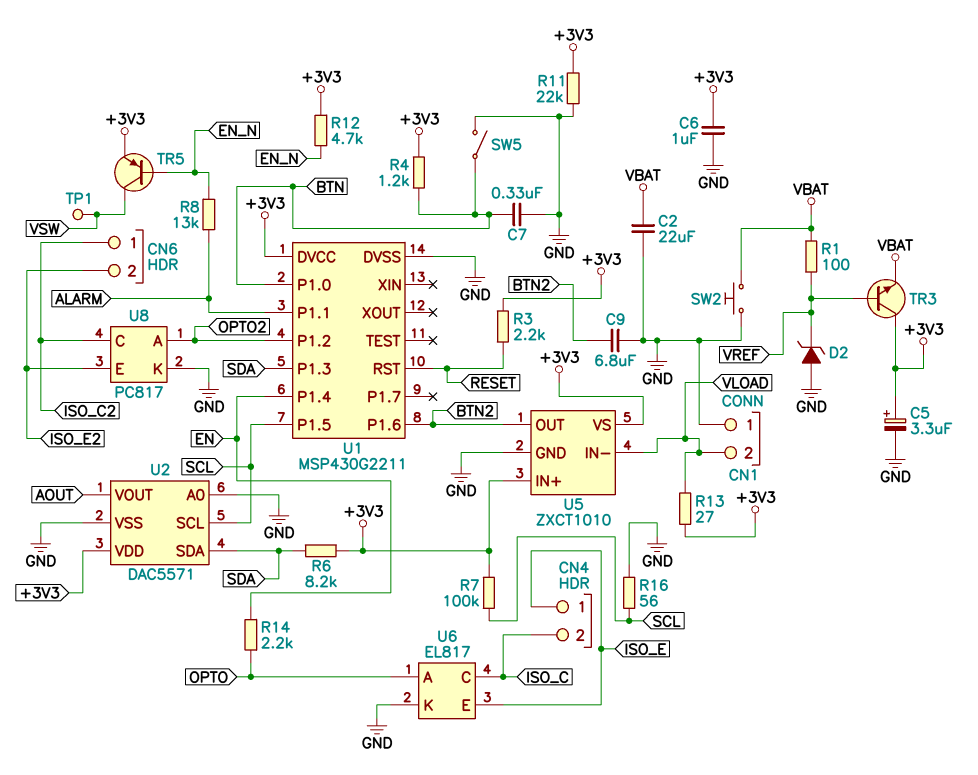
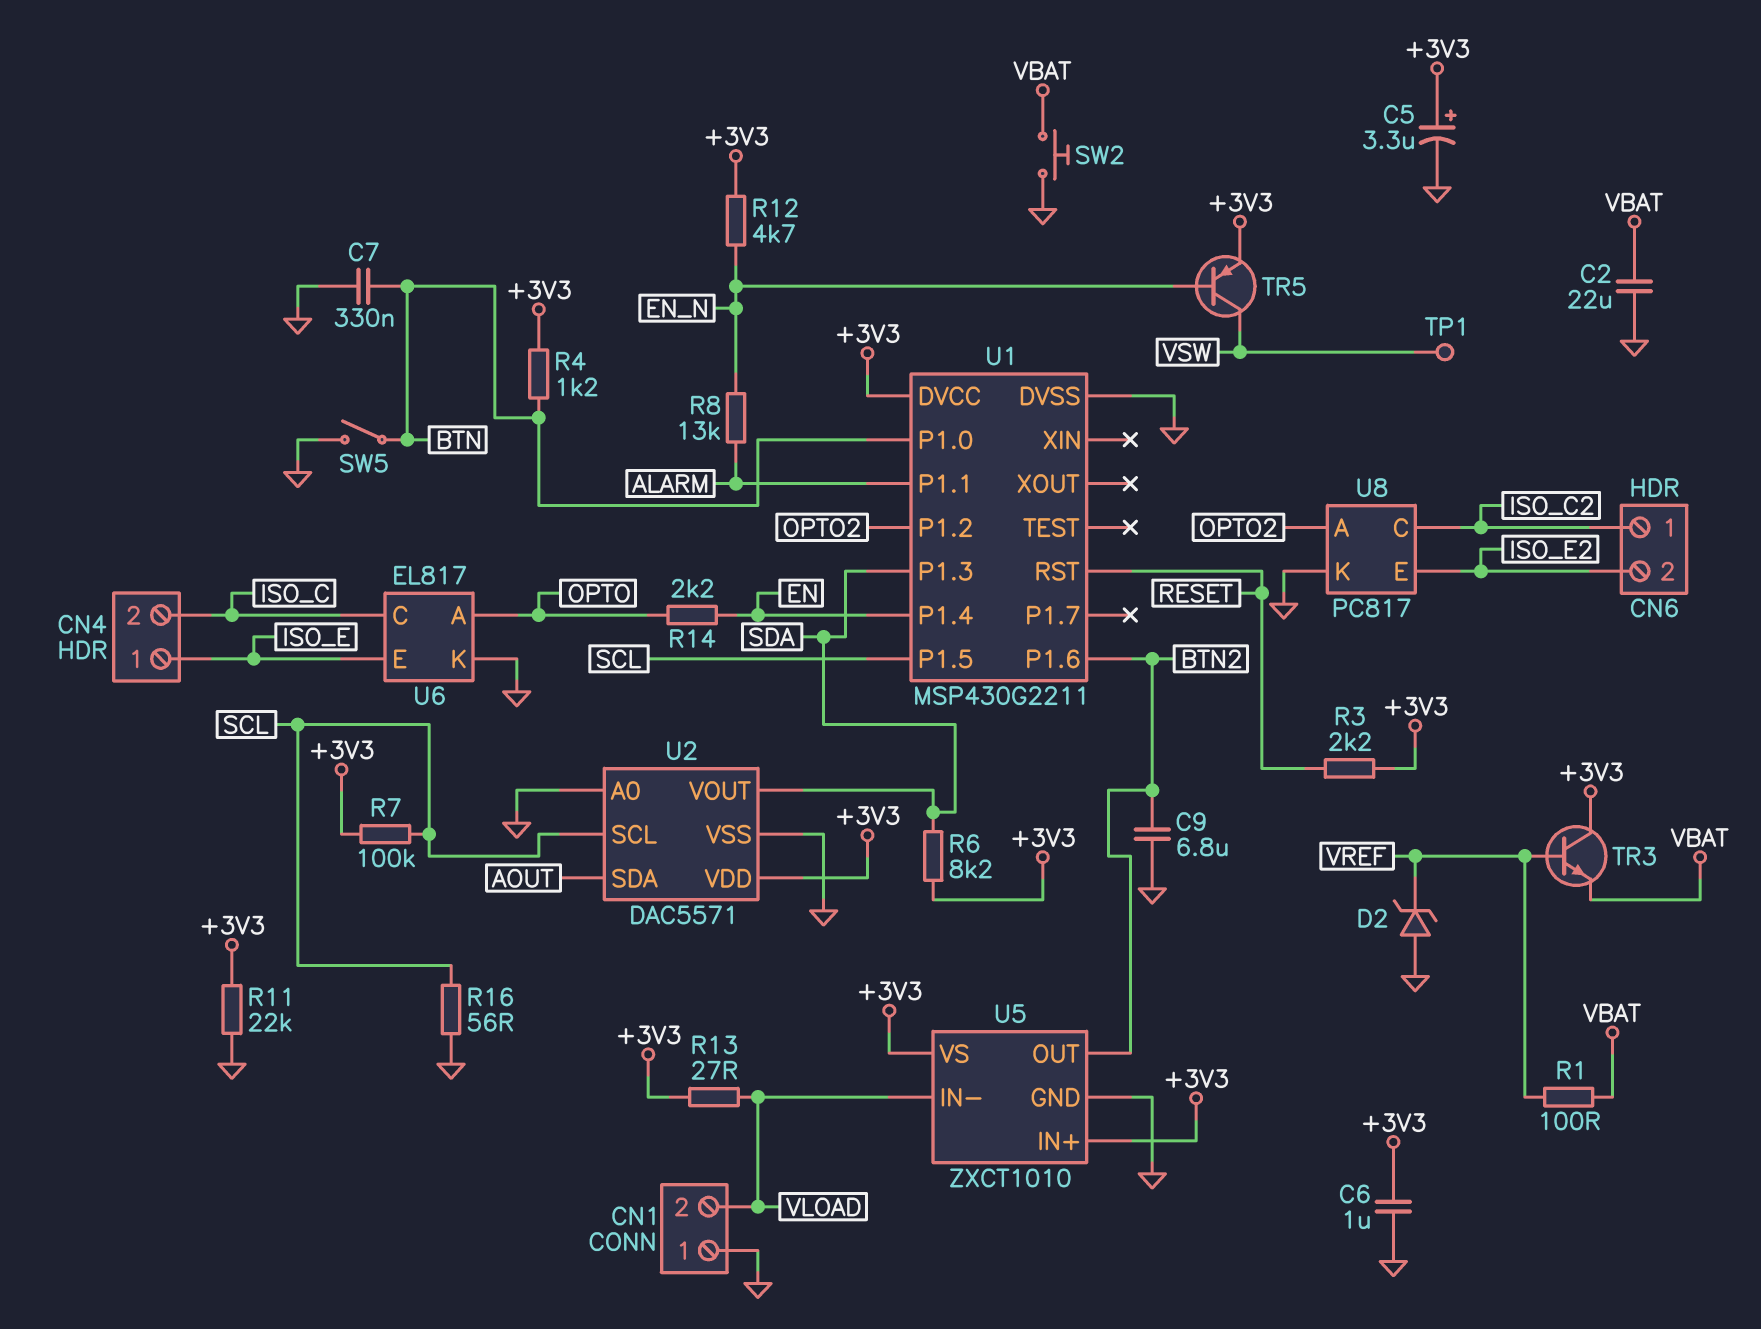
U2 pin SDA: SDA -> AOUT
U2 pin VOUT: AOUT -> SDA

